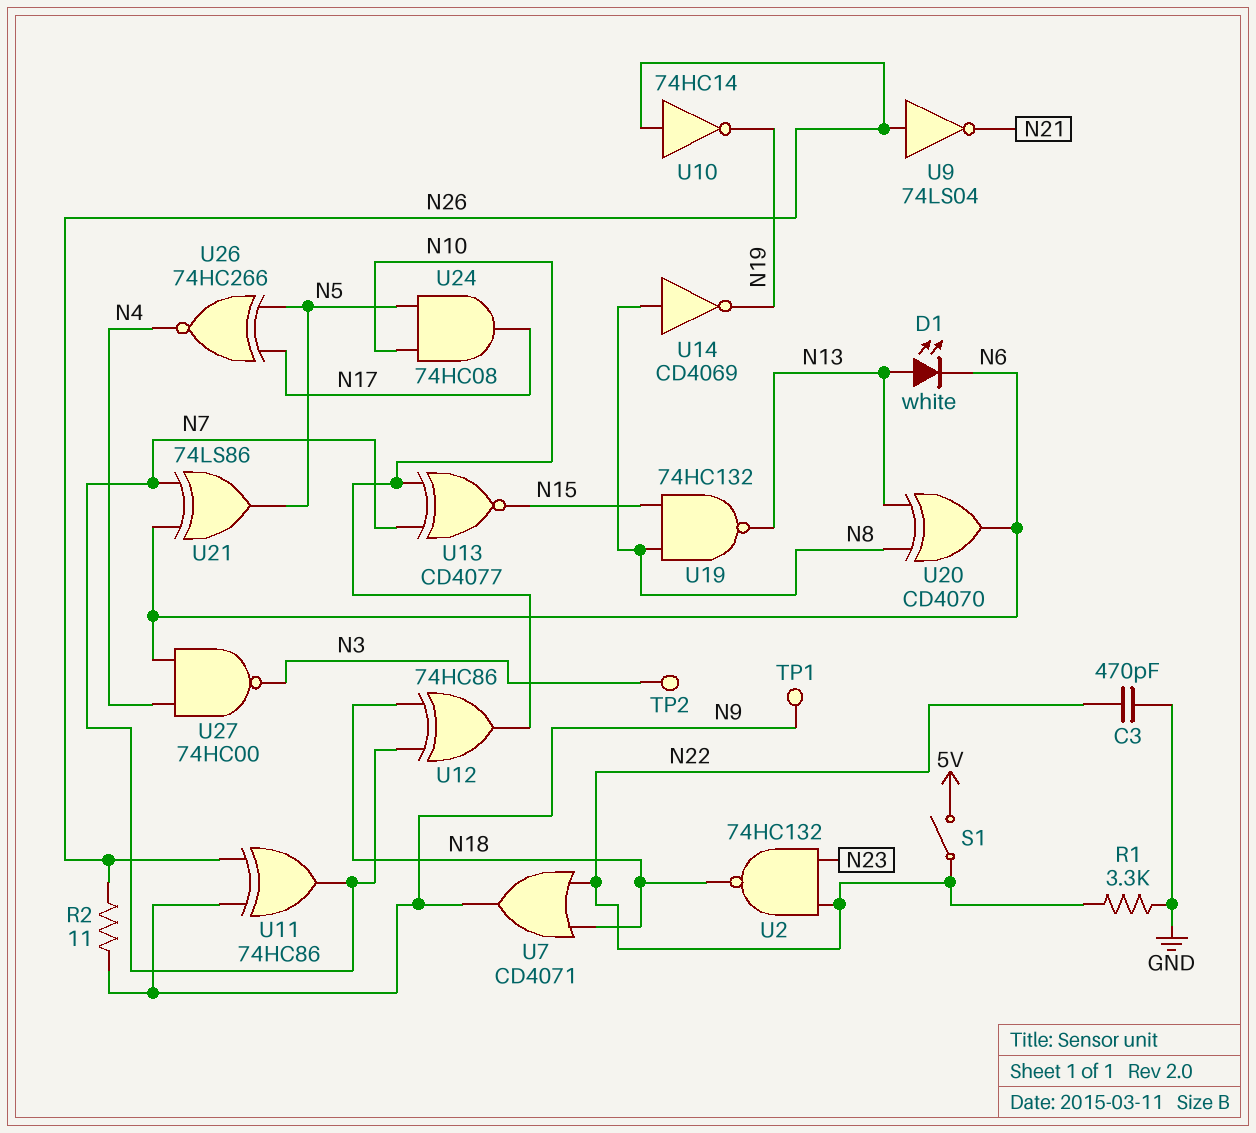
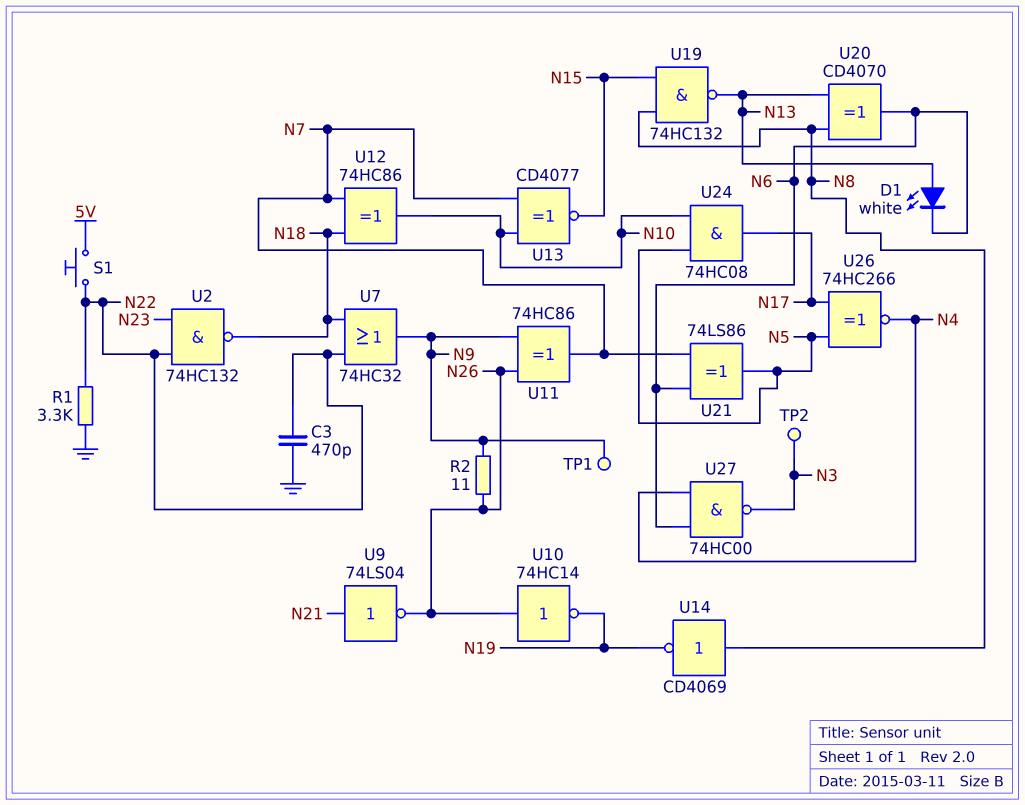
S1: switch (5V, N22) -> button (5V, N22)
U7: OR CD4071 (in N18, in N22, out N9) -> OR 74HC32 (in N18, in N22, out N9)
U9: NOT 74LS04 (in N26, out N21) -> NOT 74LS04 (in N21, out N26)

